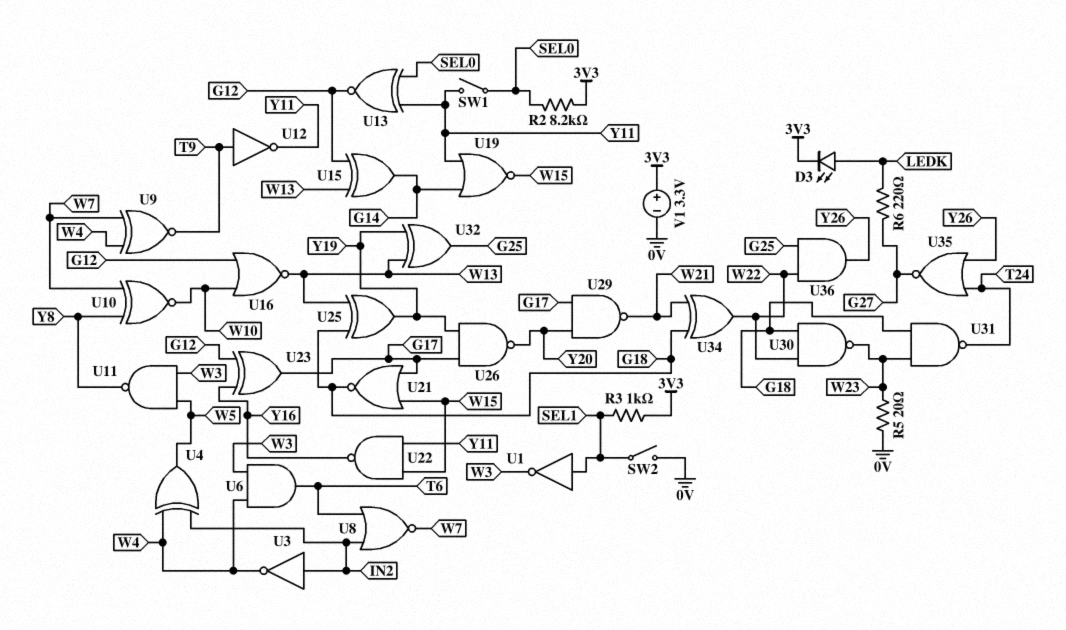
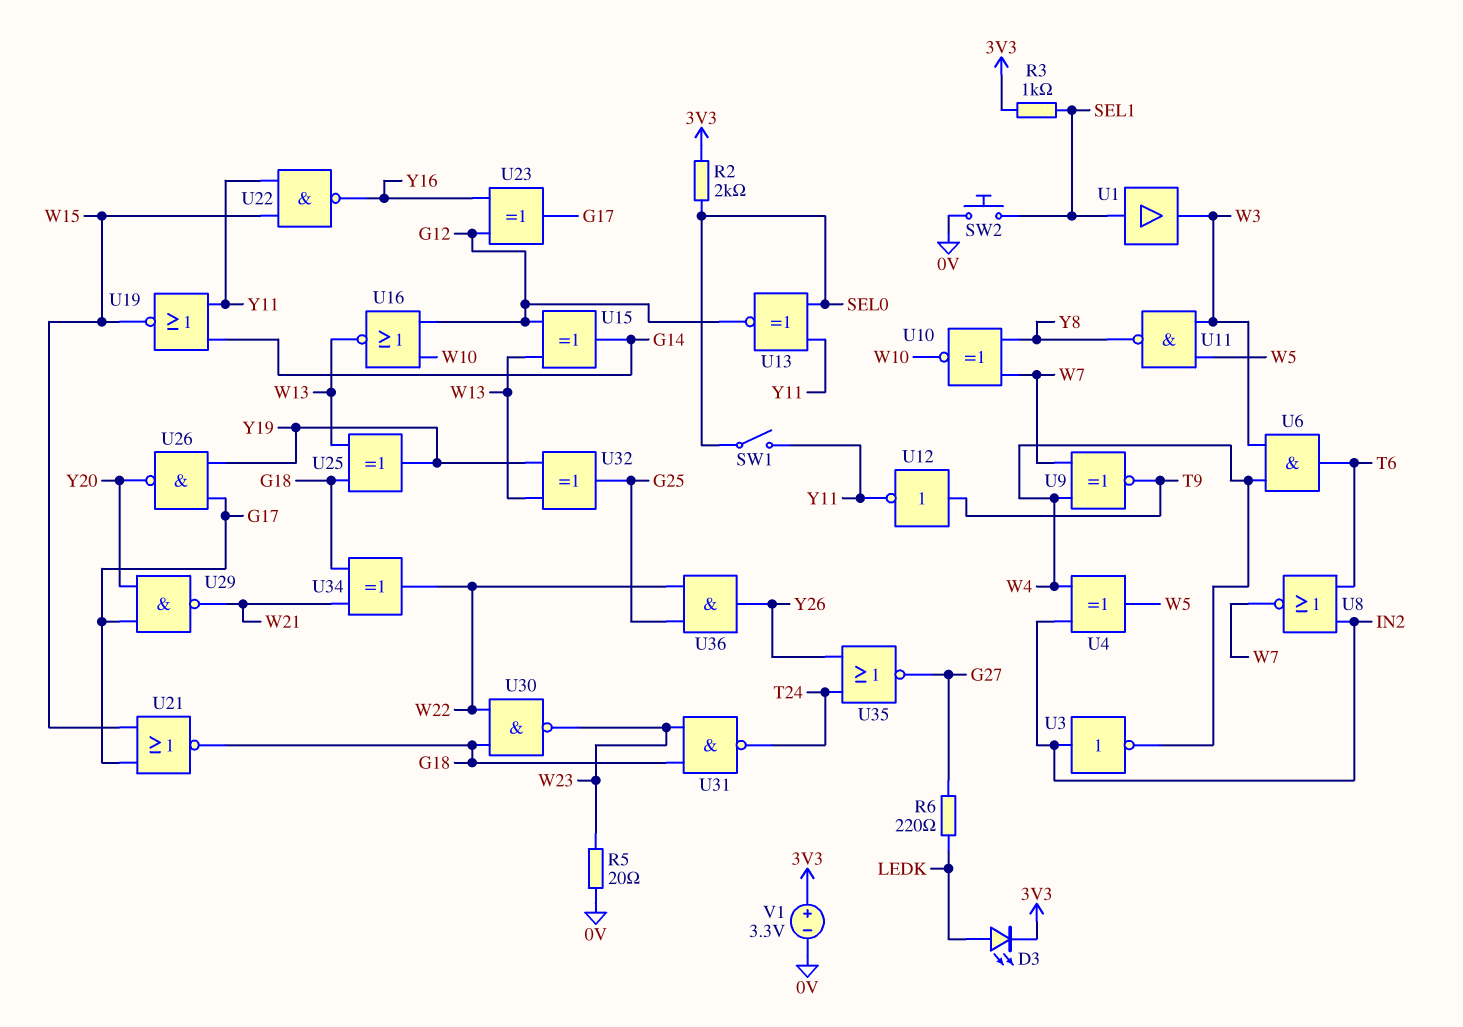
R2: 8.2k (3V3, SEL0) -> 2k (3V3, SEL0)
SW2: switch (0V, SEL1) -> button (0V, SEL1)
U1: NOT (in SEL1, out W3) -> buffer (in SEL1, out W3)

